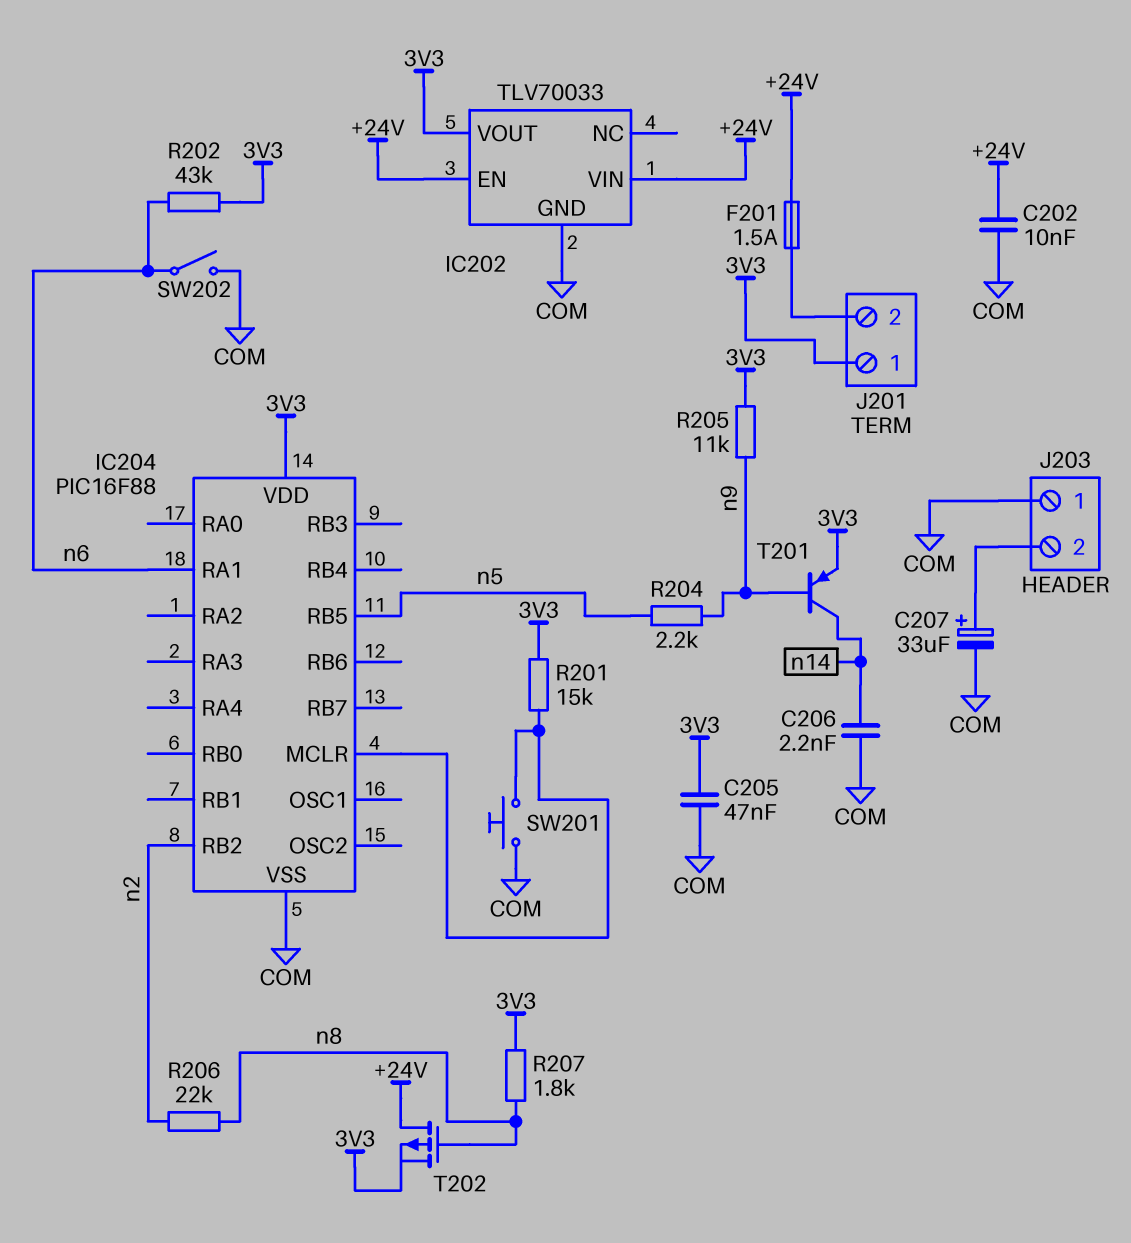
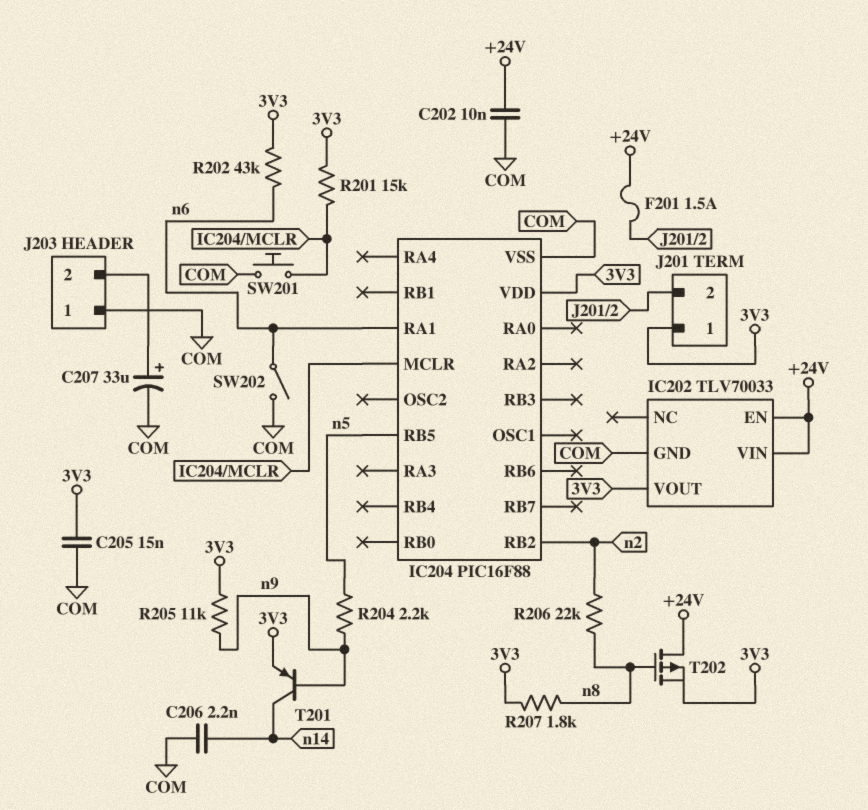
C205: 47nF (3V3, COM) -> 15nF (3V3, COM)

